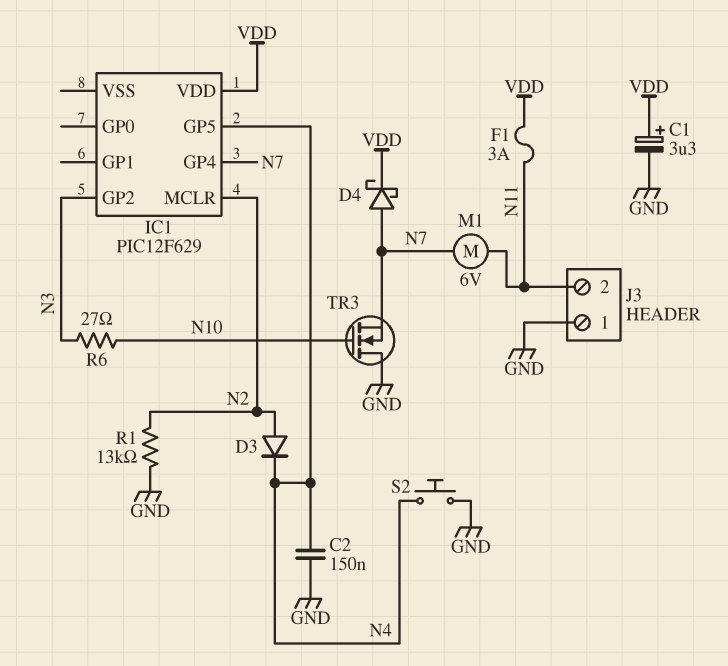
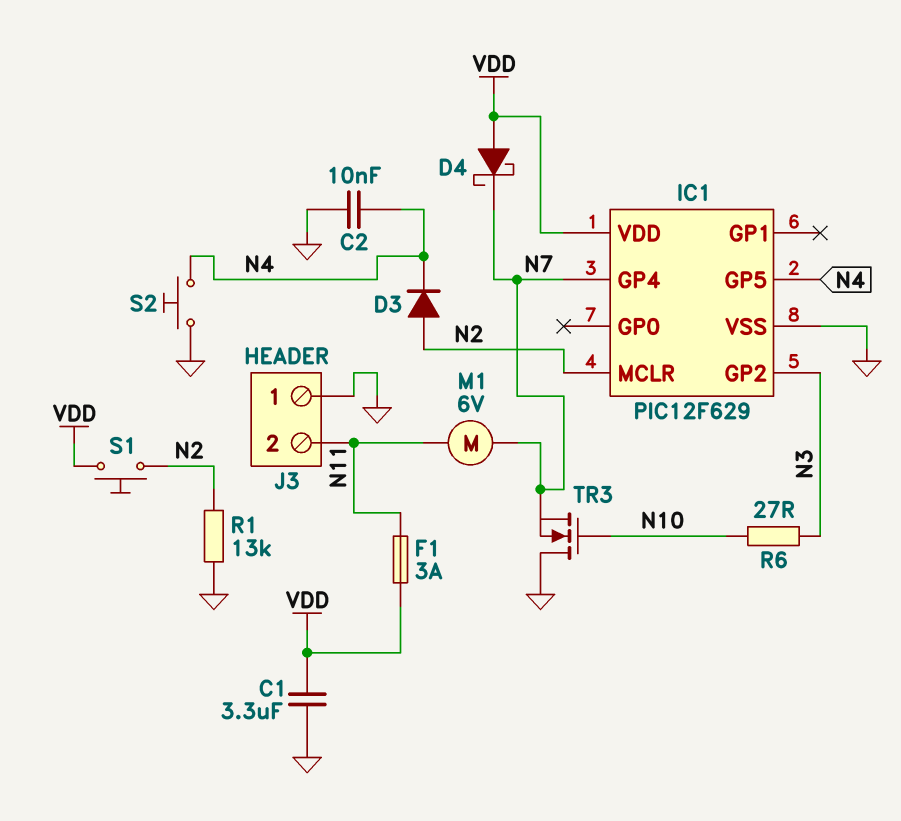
C1: 3.3uF (plus VDD, minus GND) -> 3.3uF (GND, VDD)
C2: 150nF (GND, N4) -> 10nF (GND, N4)
D4: schottky (A N7, K VDD) -> schottky (A VDD, K N7)
IC1 pin VSS: none -> GND
S1: none -> button (N2, VDD)

